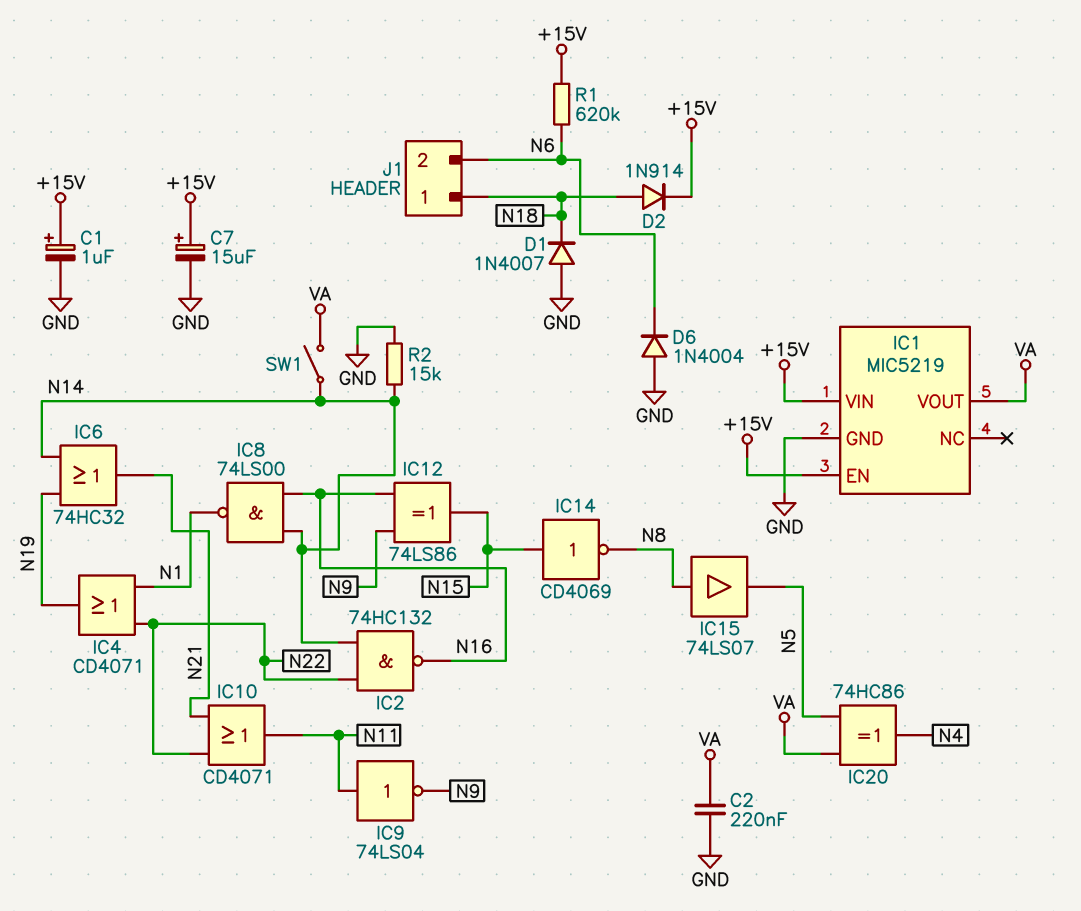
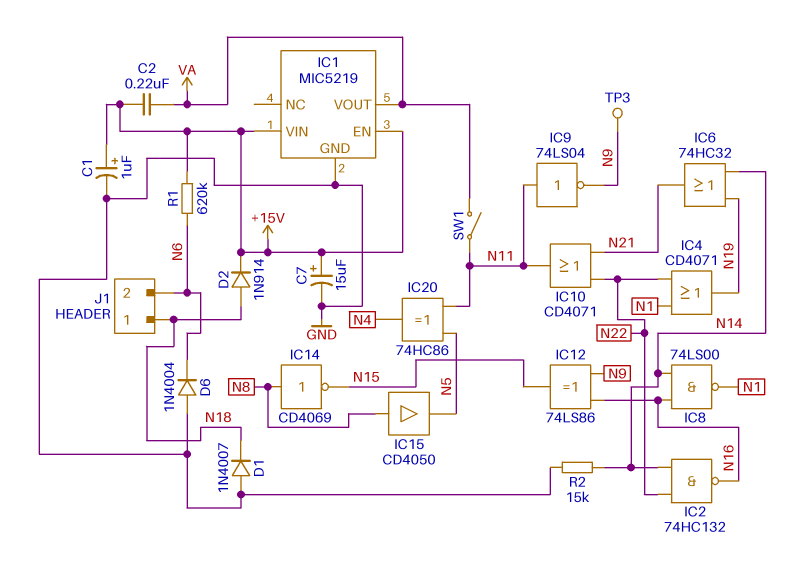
C2: 220nF (GND, VA) -> 220nF (+15V, VA)
IC14: NOT CD4069 (in N15, out N8) -> NOT CD4069 (in N8, out N15)
IC15: buffer 74LS07 (in N8, out N5) -> buffer CD4050 (in N8, out N5)
IC20: XOR 74HC86 (in N5, in VA, out N4) -> XOR 74HC86 (in N5, in N11, out N4)
SW1: switch (N14, VA) -> switch (N11, VA)
TP3: none -> test point (N9)

